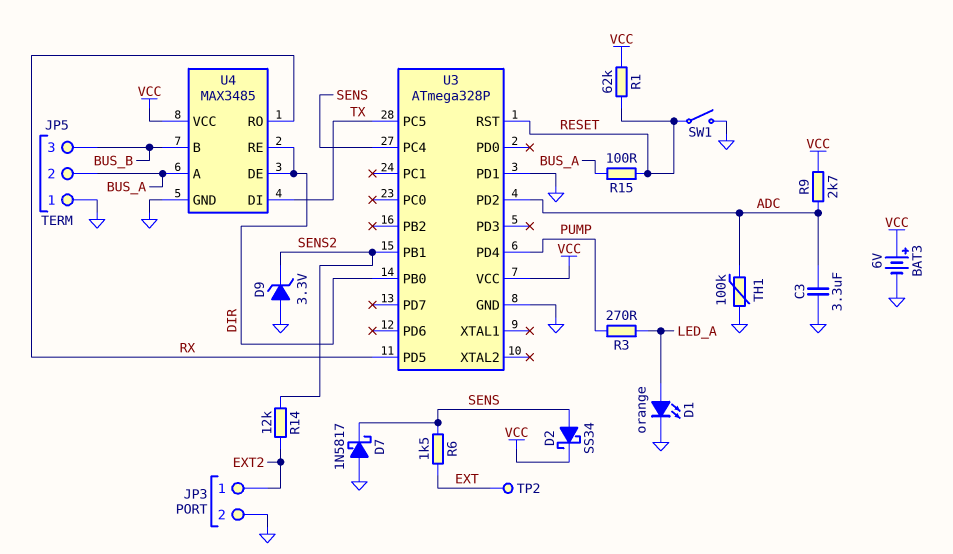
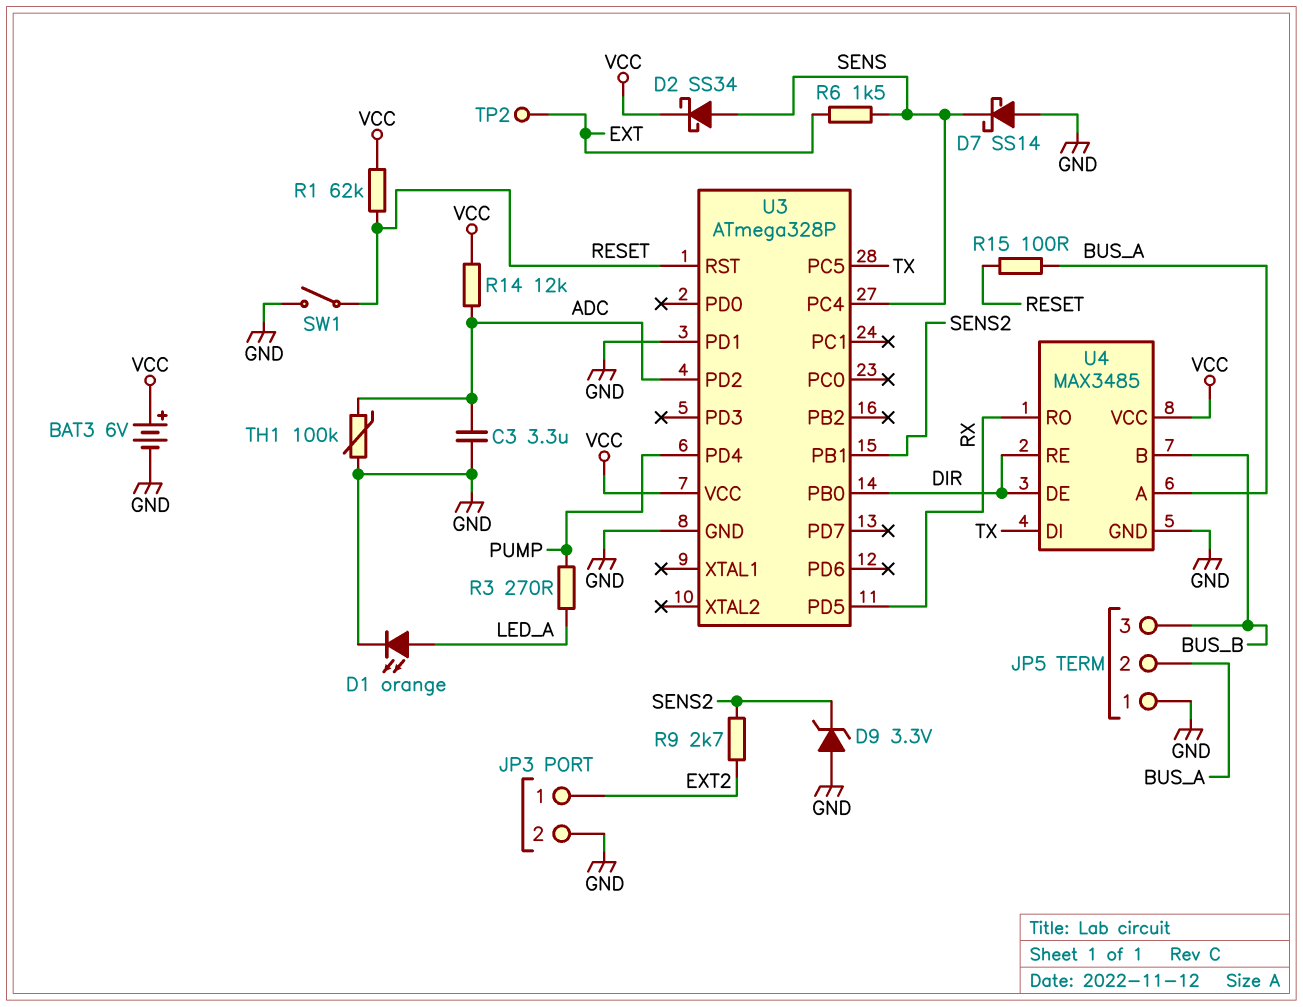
D7: schottky 1N5817 (A GND, K SENS) -> schottky SS14 (A GND, K SENS)
R9: 2.7k (ADC, VCC) -> 2.7k (EXT2, SENS2)
R14: 12k (EXT2, SENS2) -> 12k (ADC, VCC)

